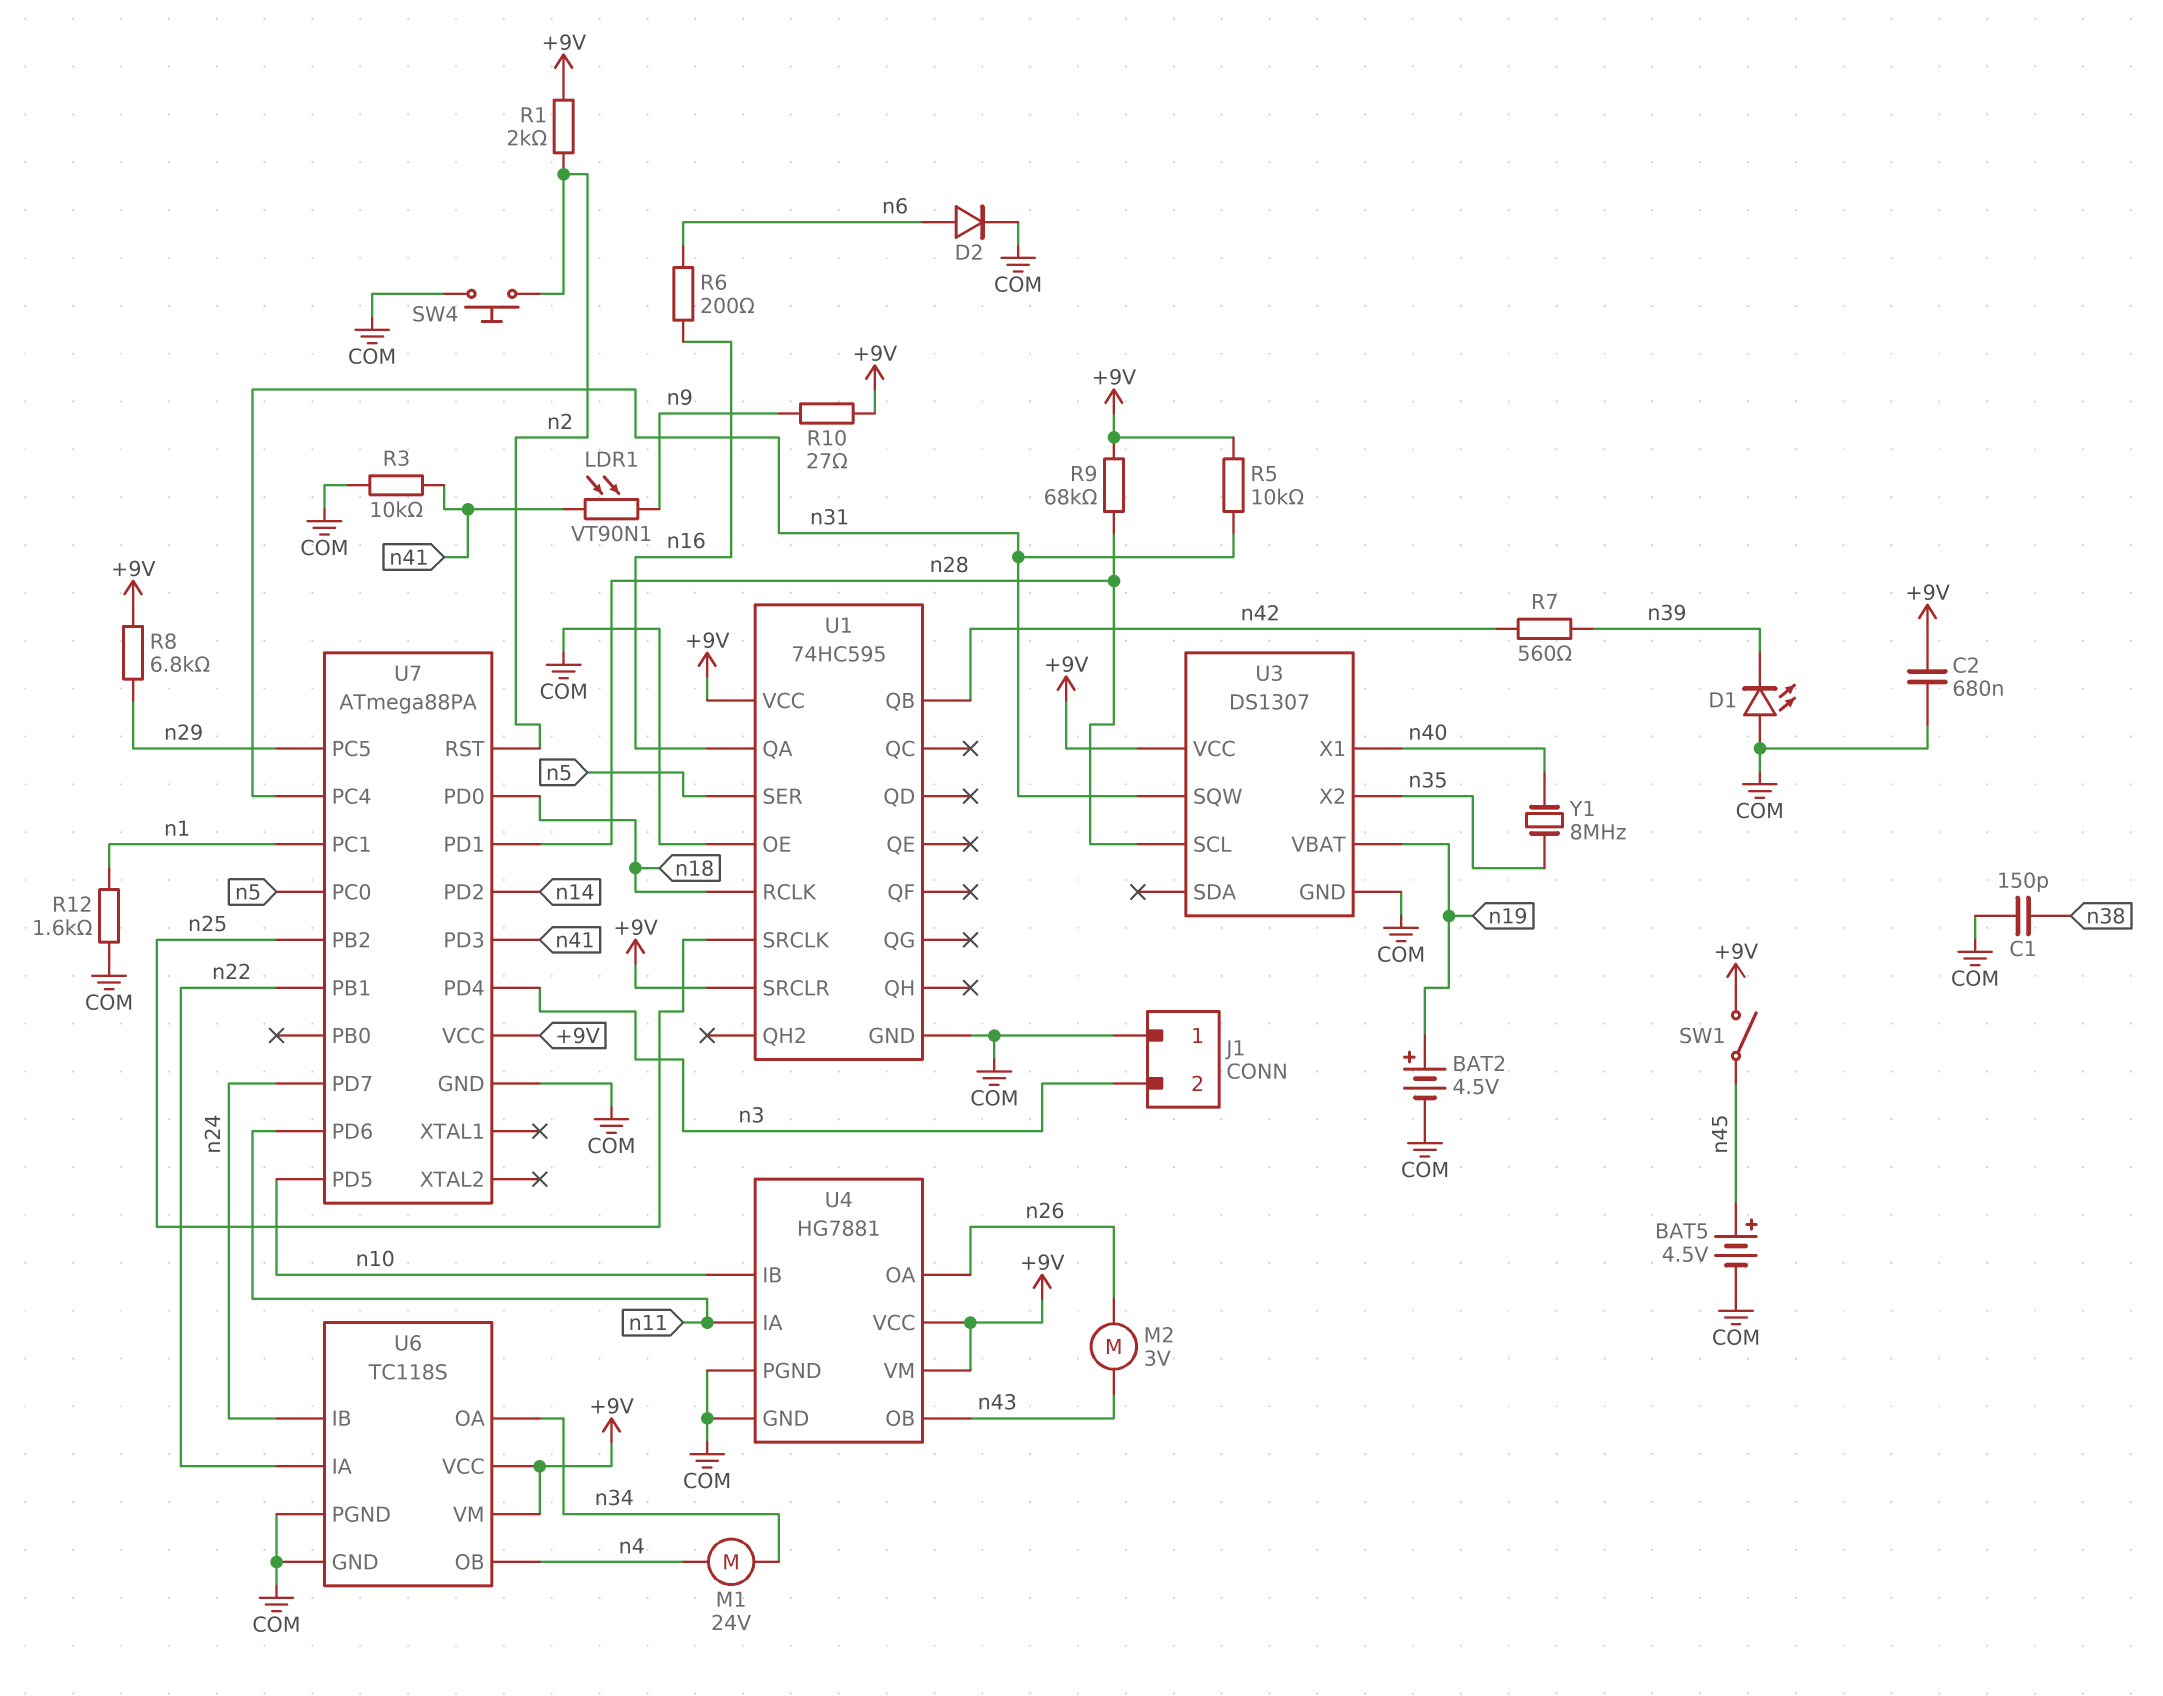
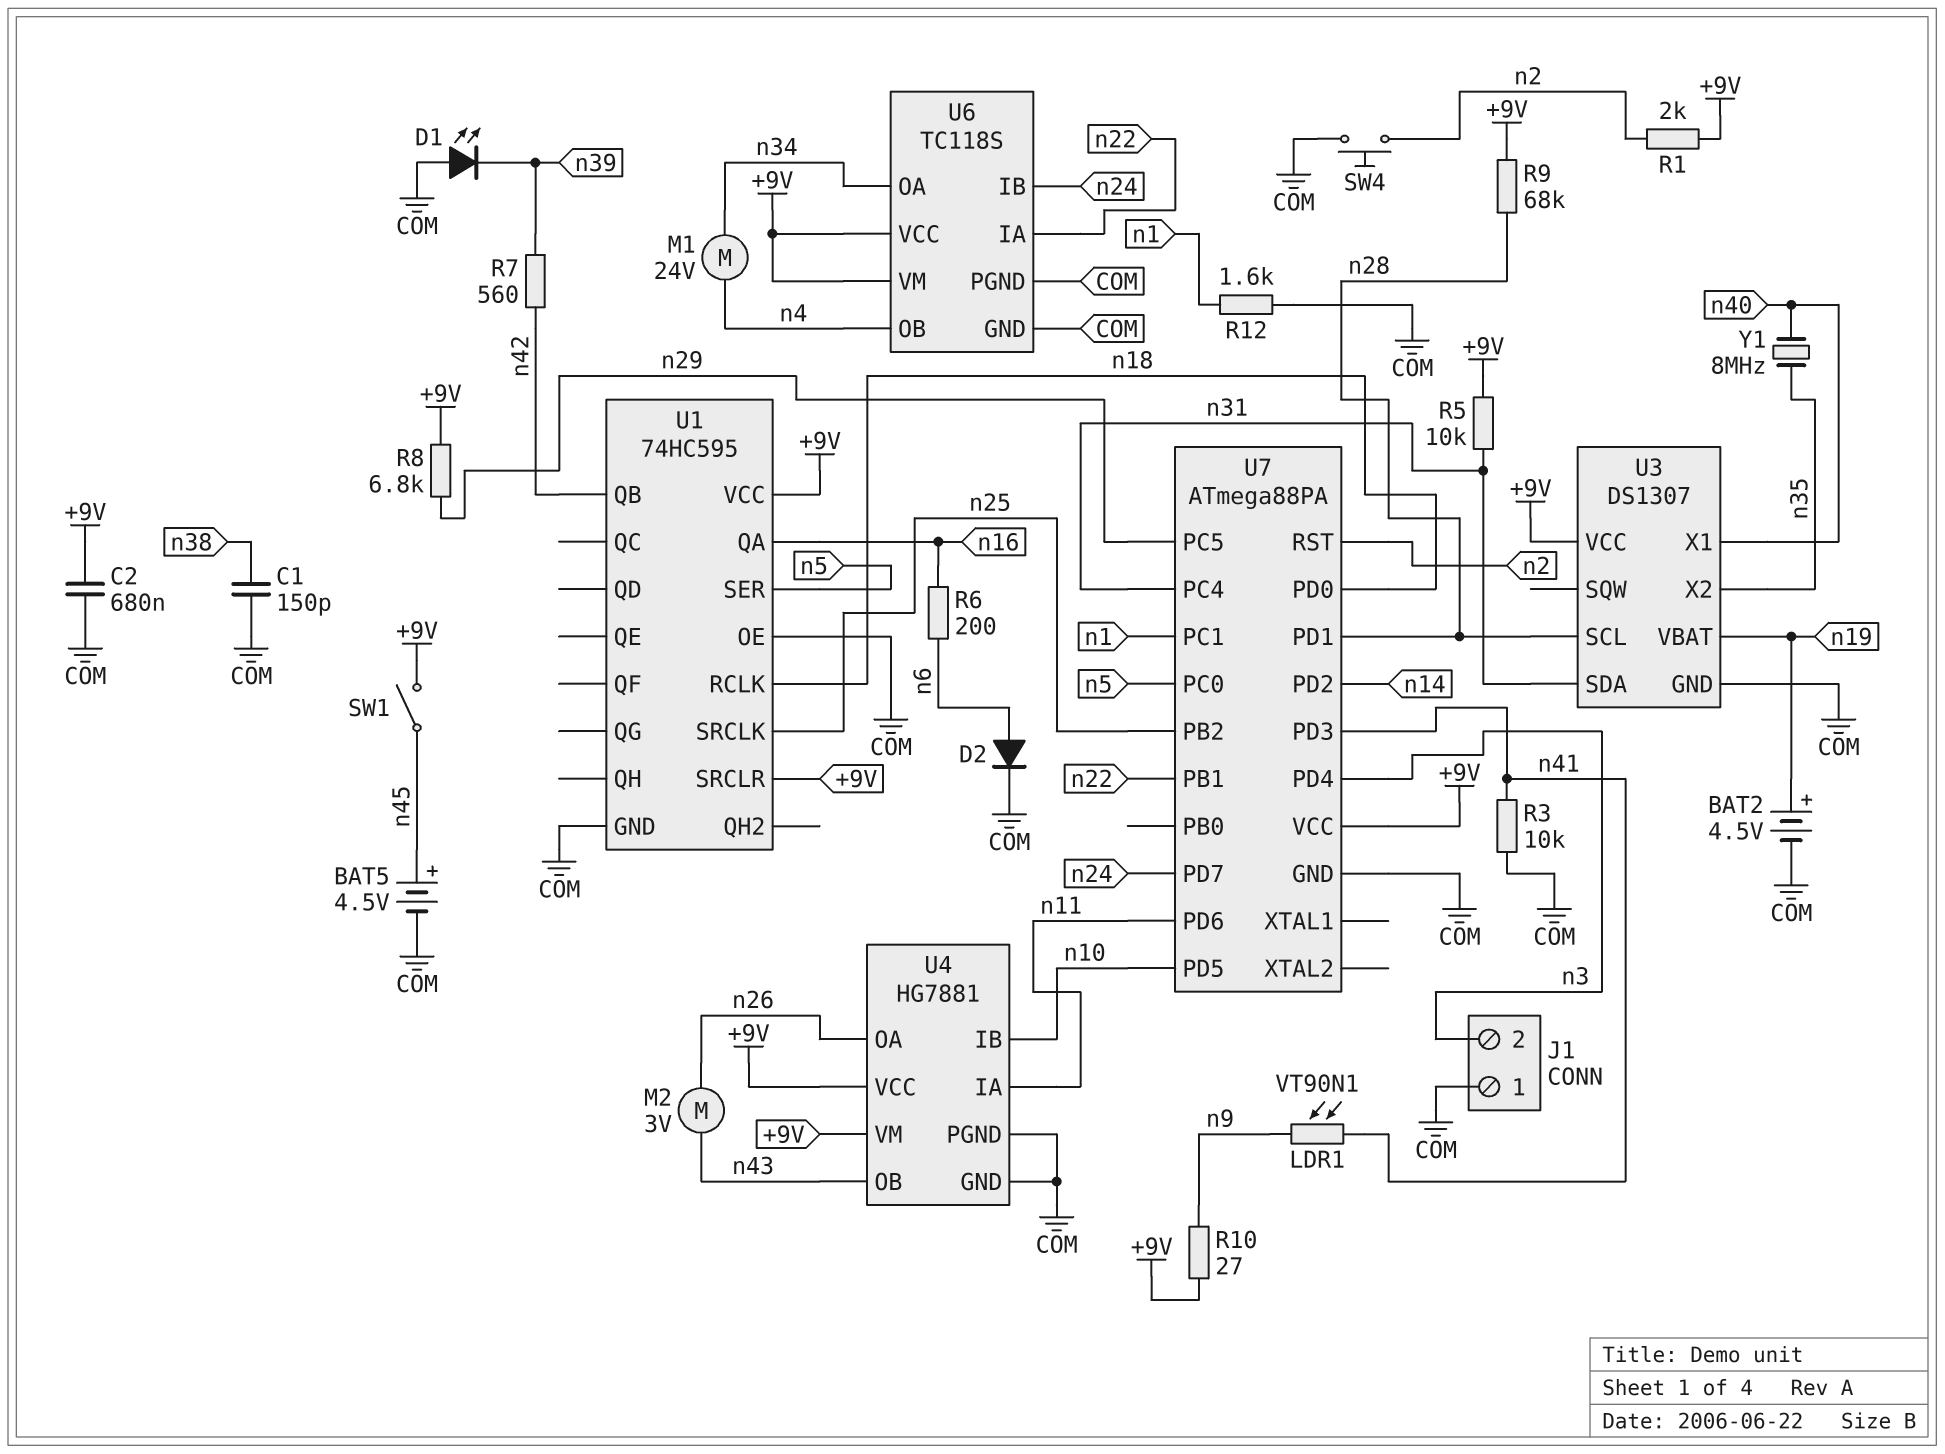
U3 pin SDA: none -> n31
U3 pin SQW: n31 -> none

